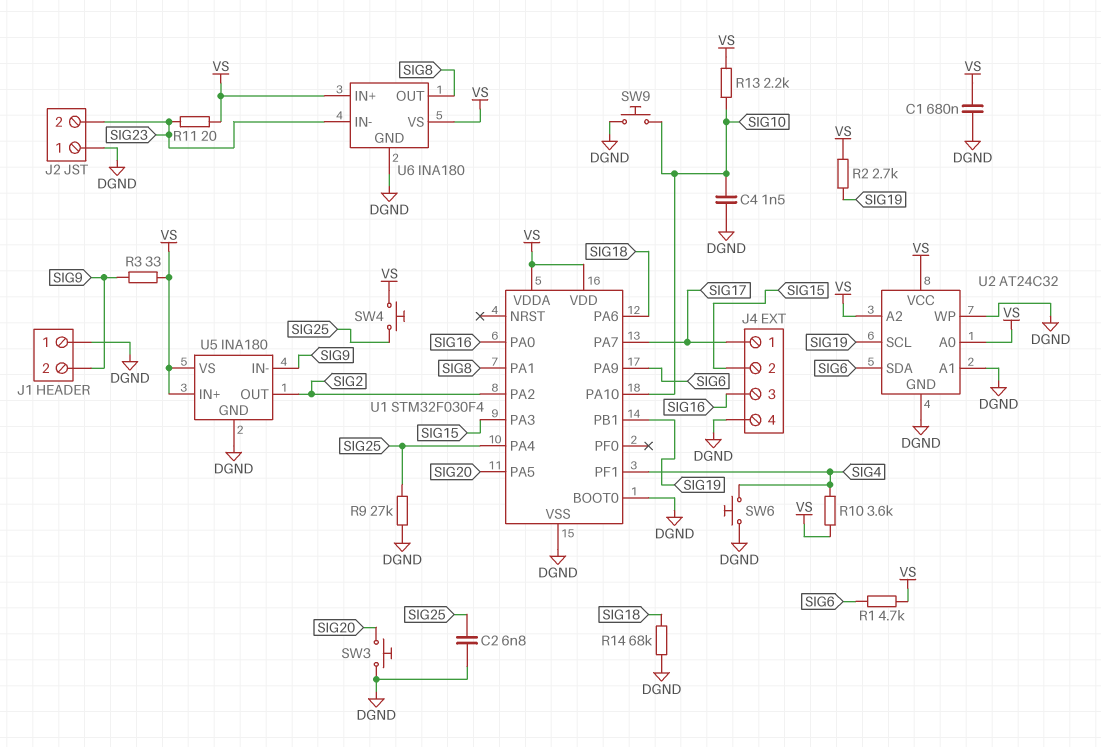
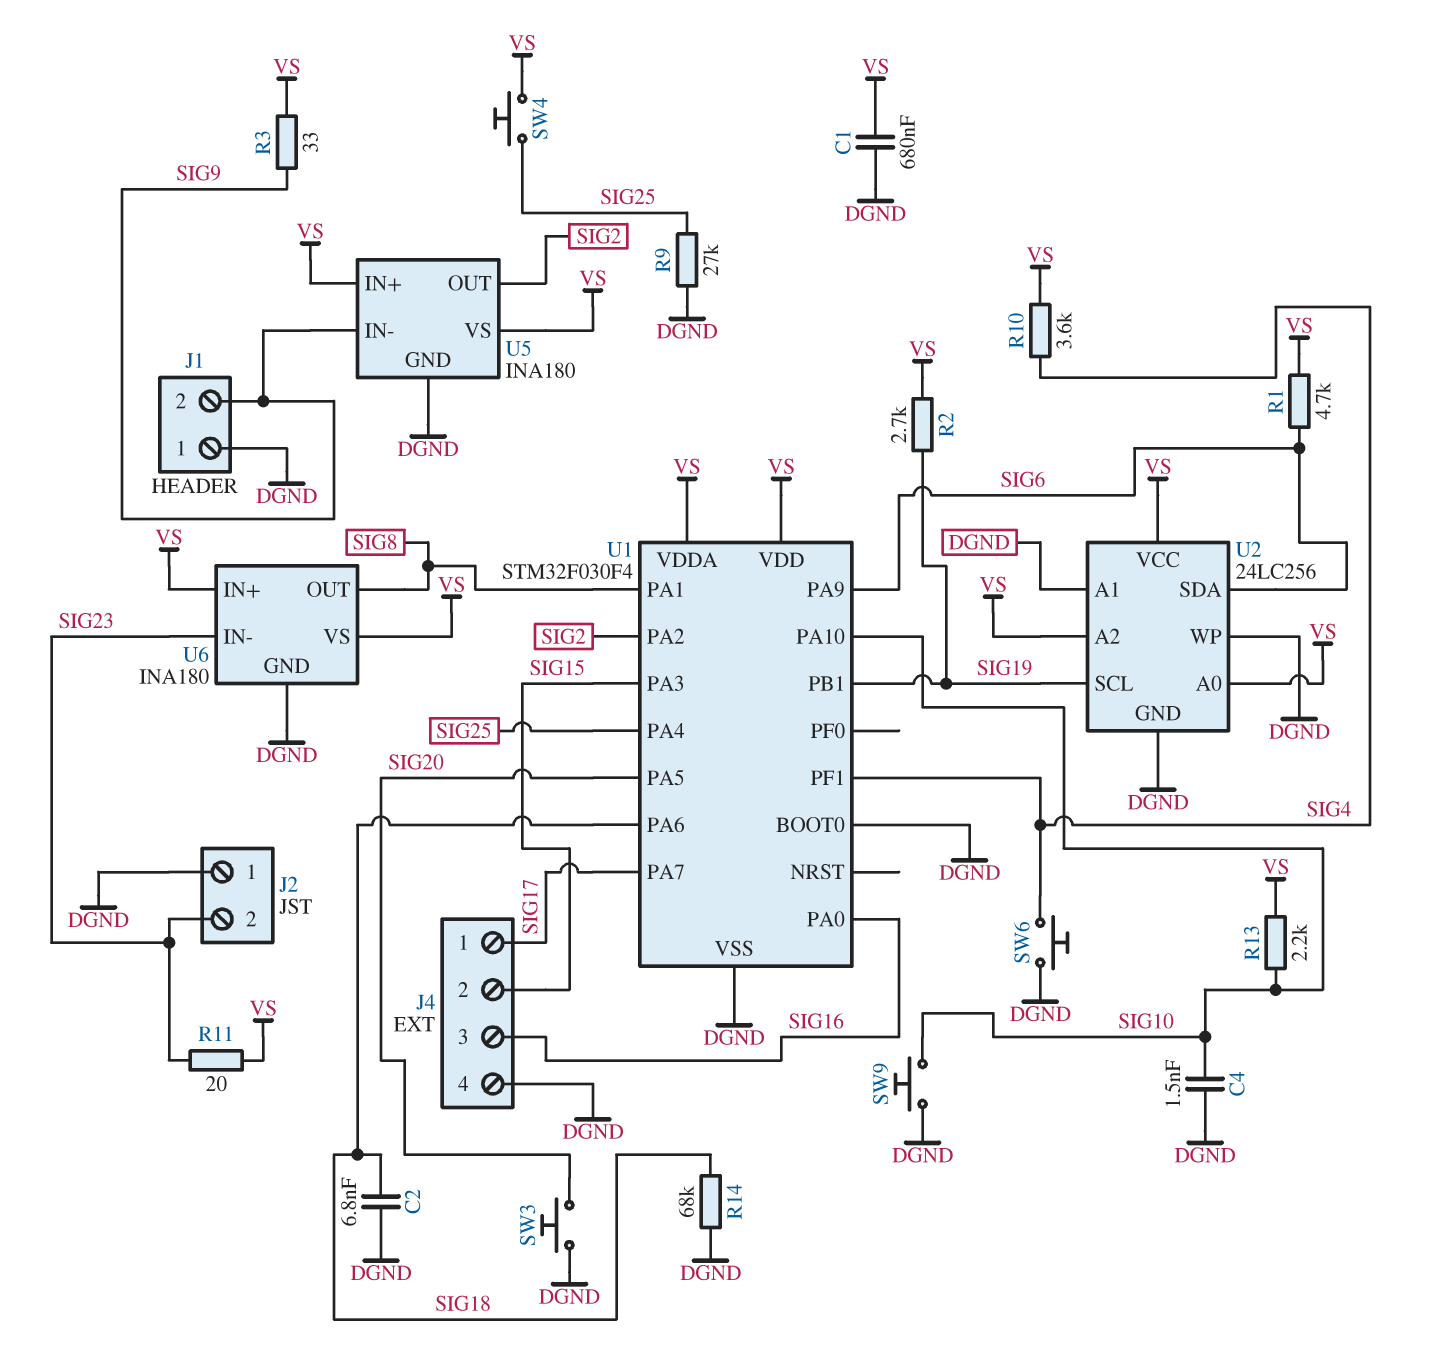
C2: 6.8nF (DGND, SIG25) -> 6.8nF (DGND, SIG18)
U2: AT24C32 -> 24LC256

